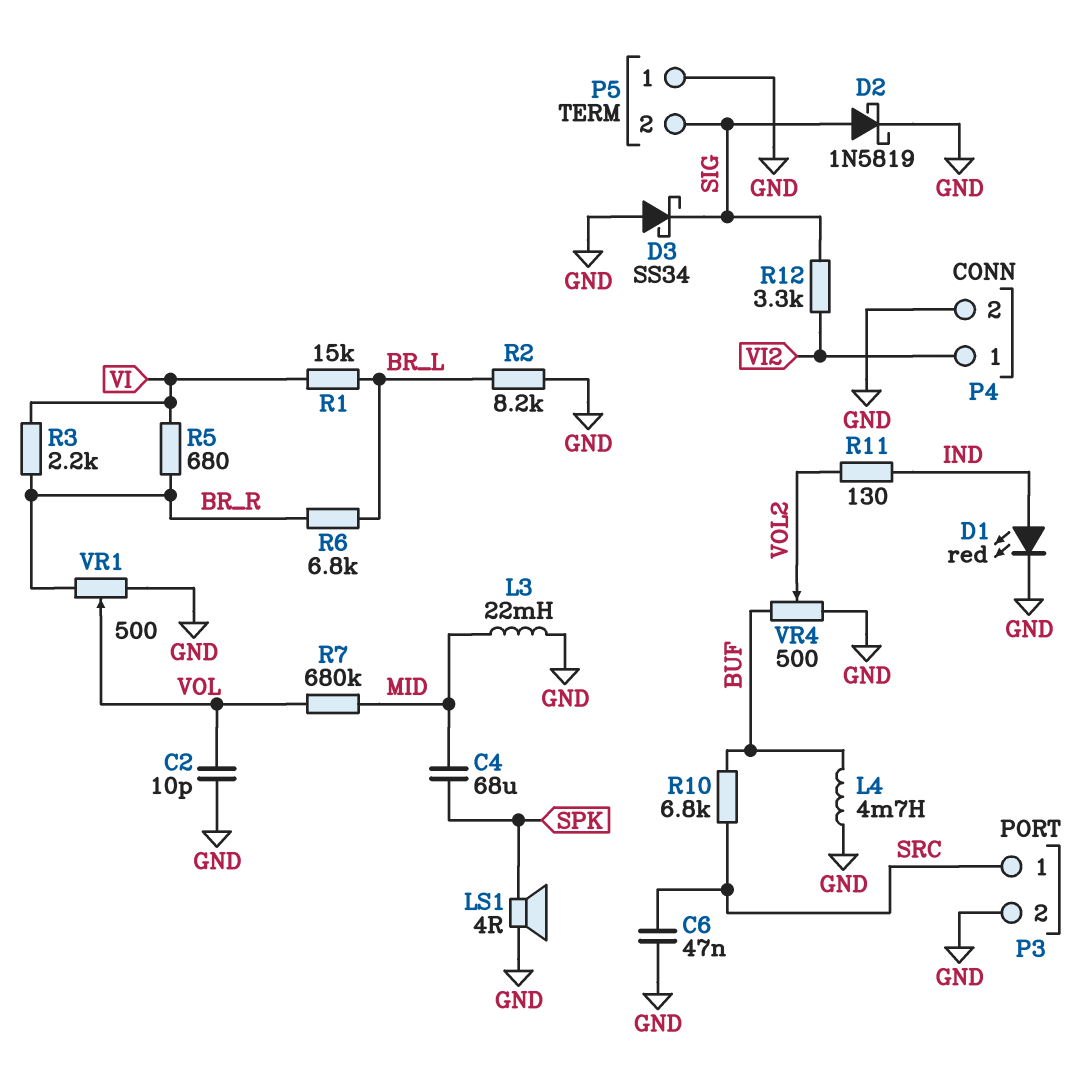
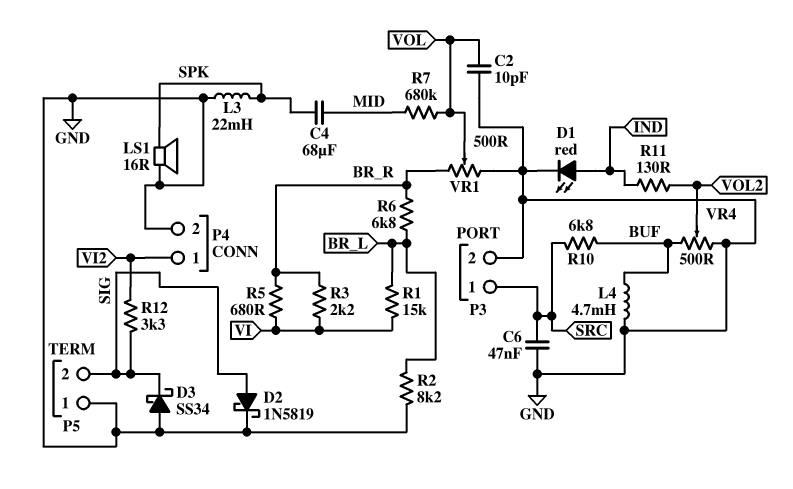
L3: 22mH (GND, MID) -> 22mH (GND, SPK)
LS1: speaker 4R (GND, SPK) -> speaker 16R (GND, SPK)

